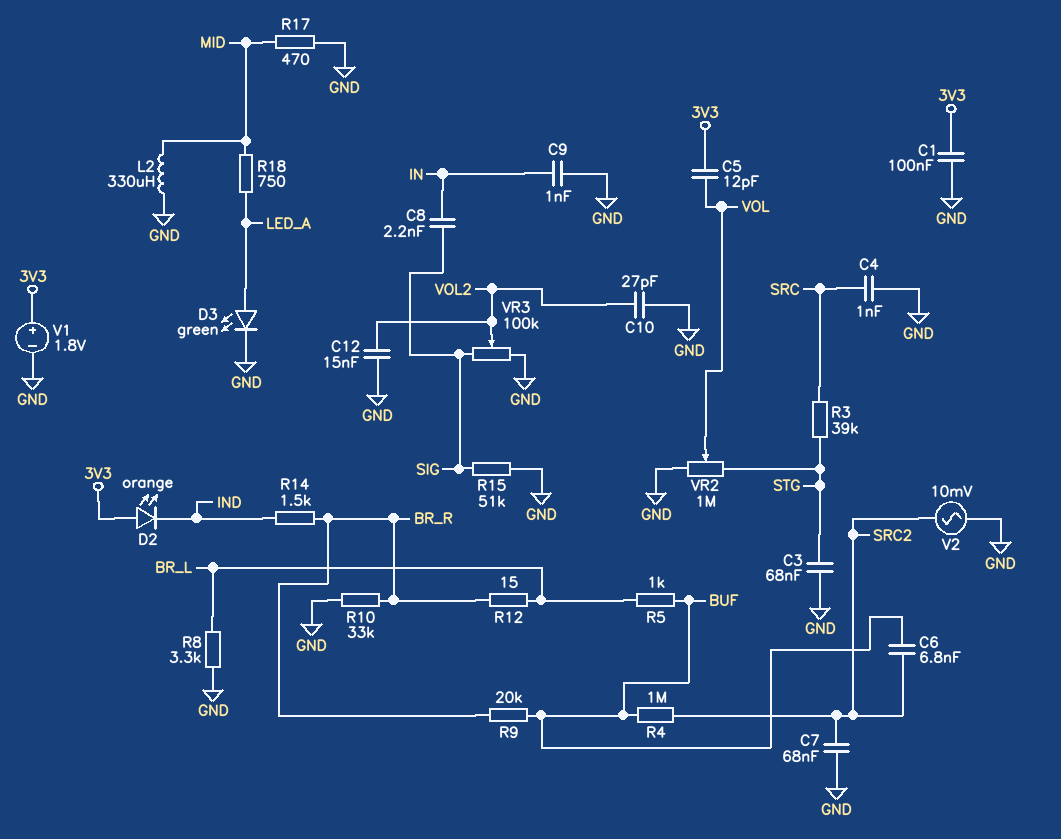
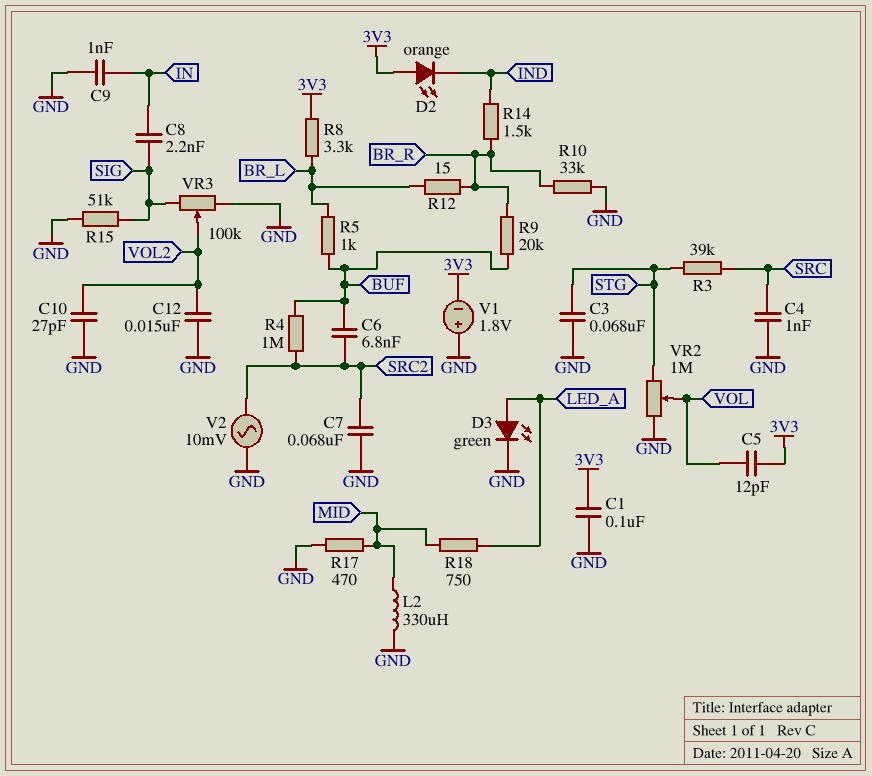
R8: 3.3k (BR_L, GND) -> 3.3k (3V3, BR_L)
V1: 1.8V (plus 3V3, minus GND) -> 1.8V (plus GND, minus 3V3)

